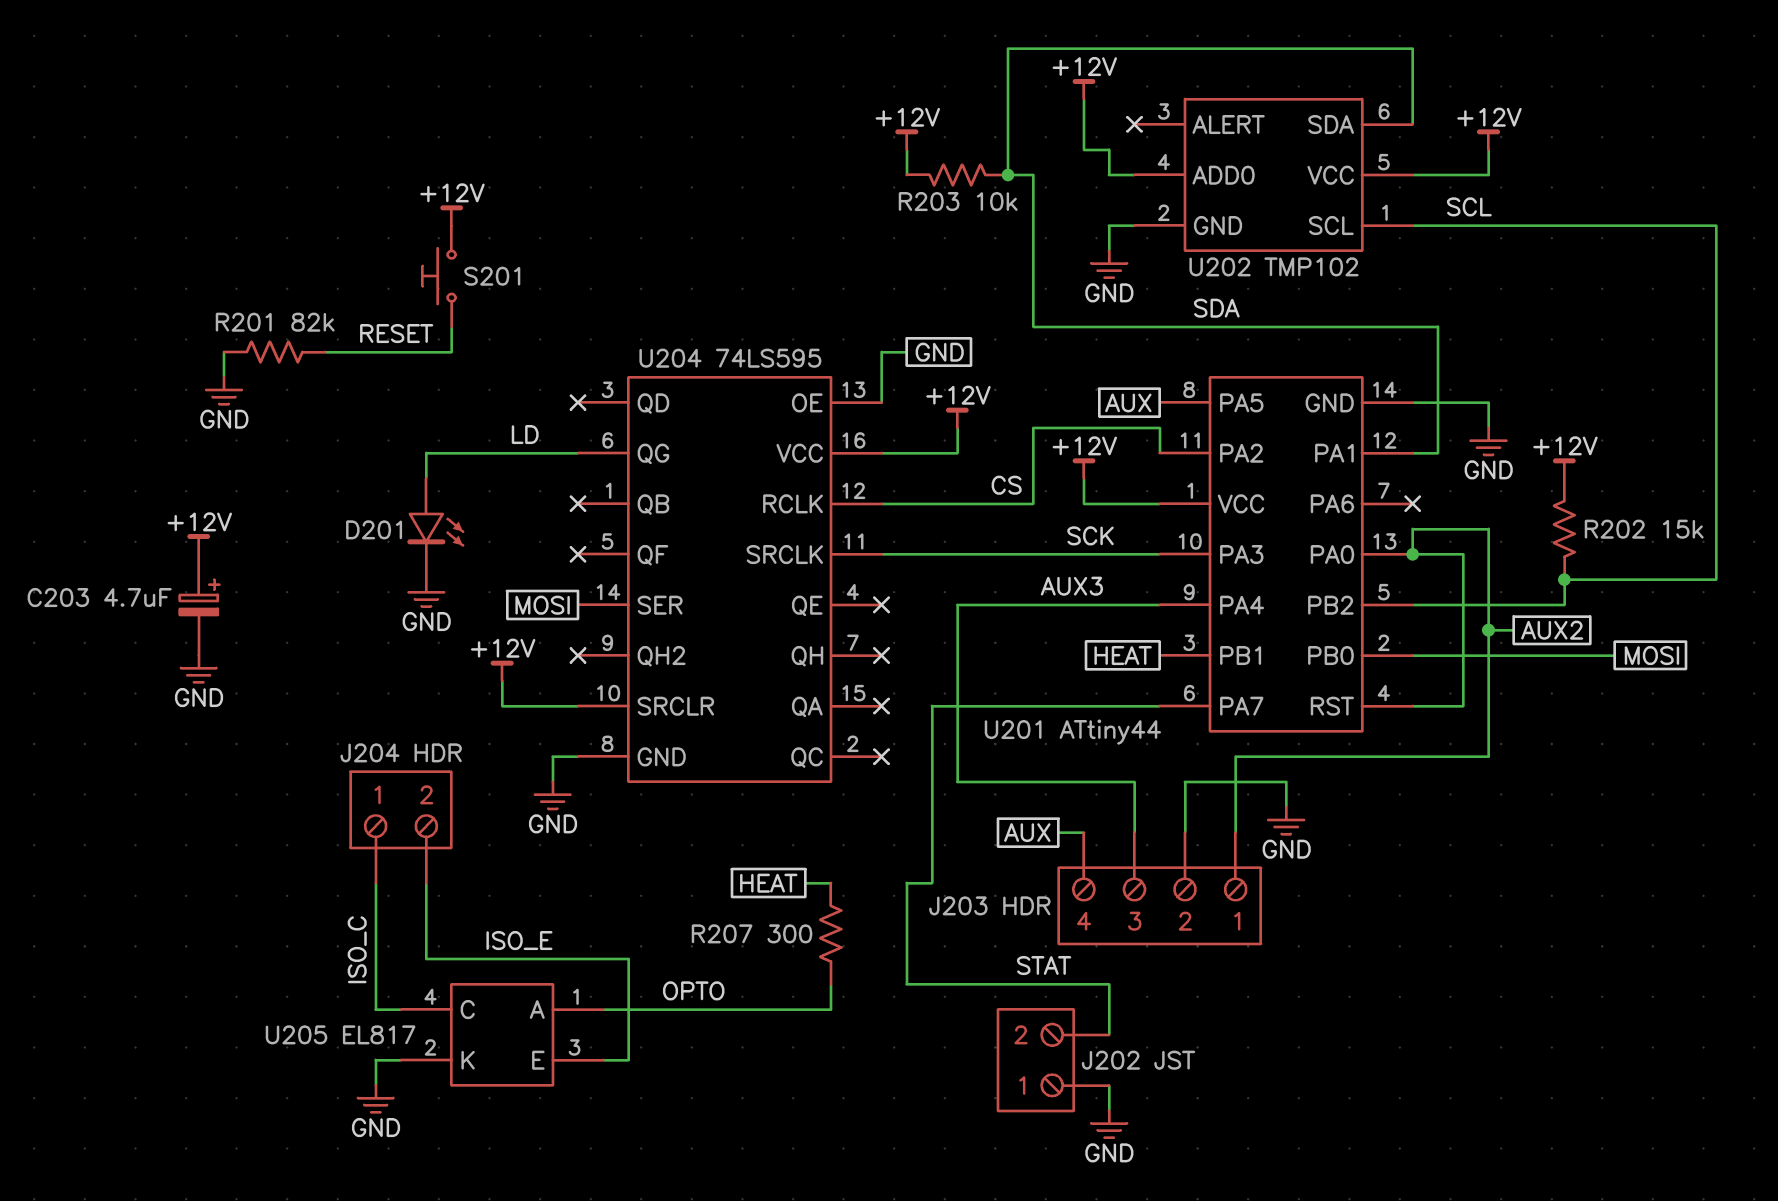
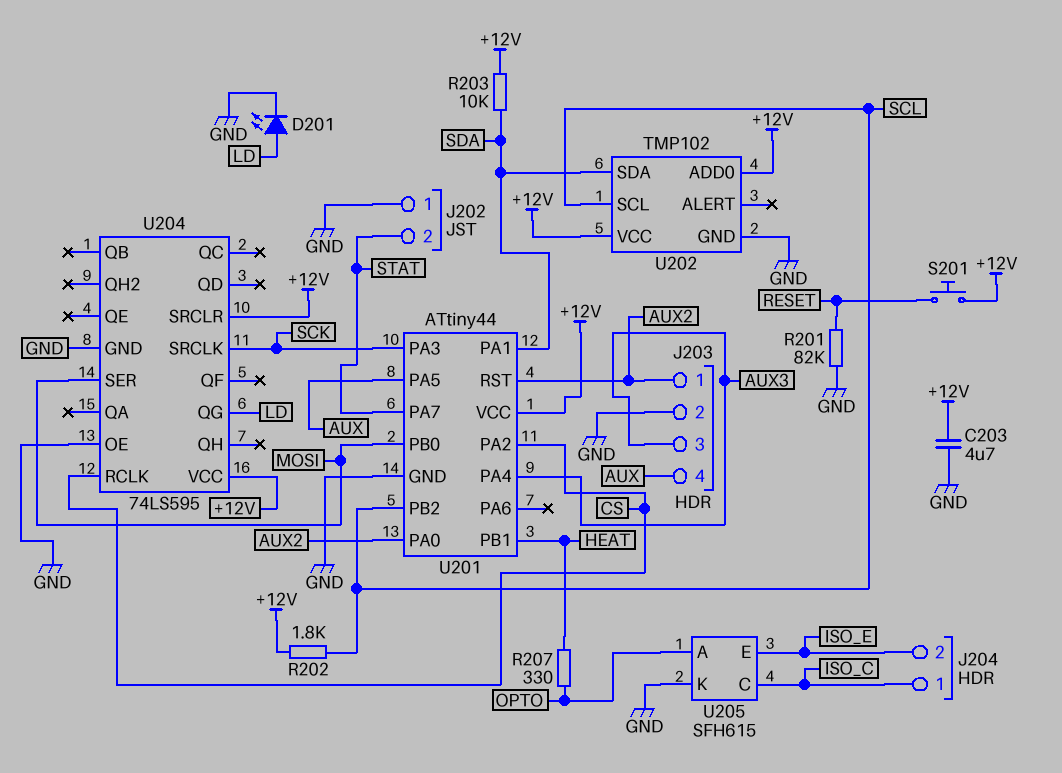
C203: 4.7uF (plus +12V, minus GND) -> 4.7uF (+12V, GND)
R202: 15k (+12V, SCL) -> 1.8k (+12V, SCL)
R207: 300 (HEAT, OPTO) -> 330 (HEAT, OPTO)
U205: EL817 -> SFH615

